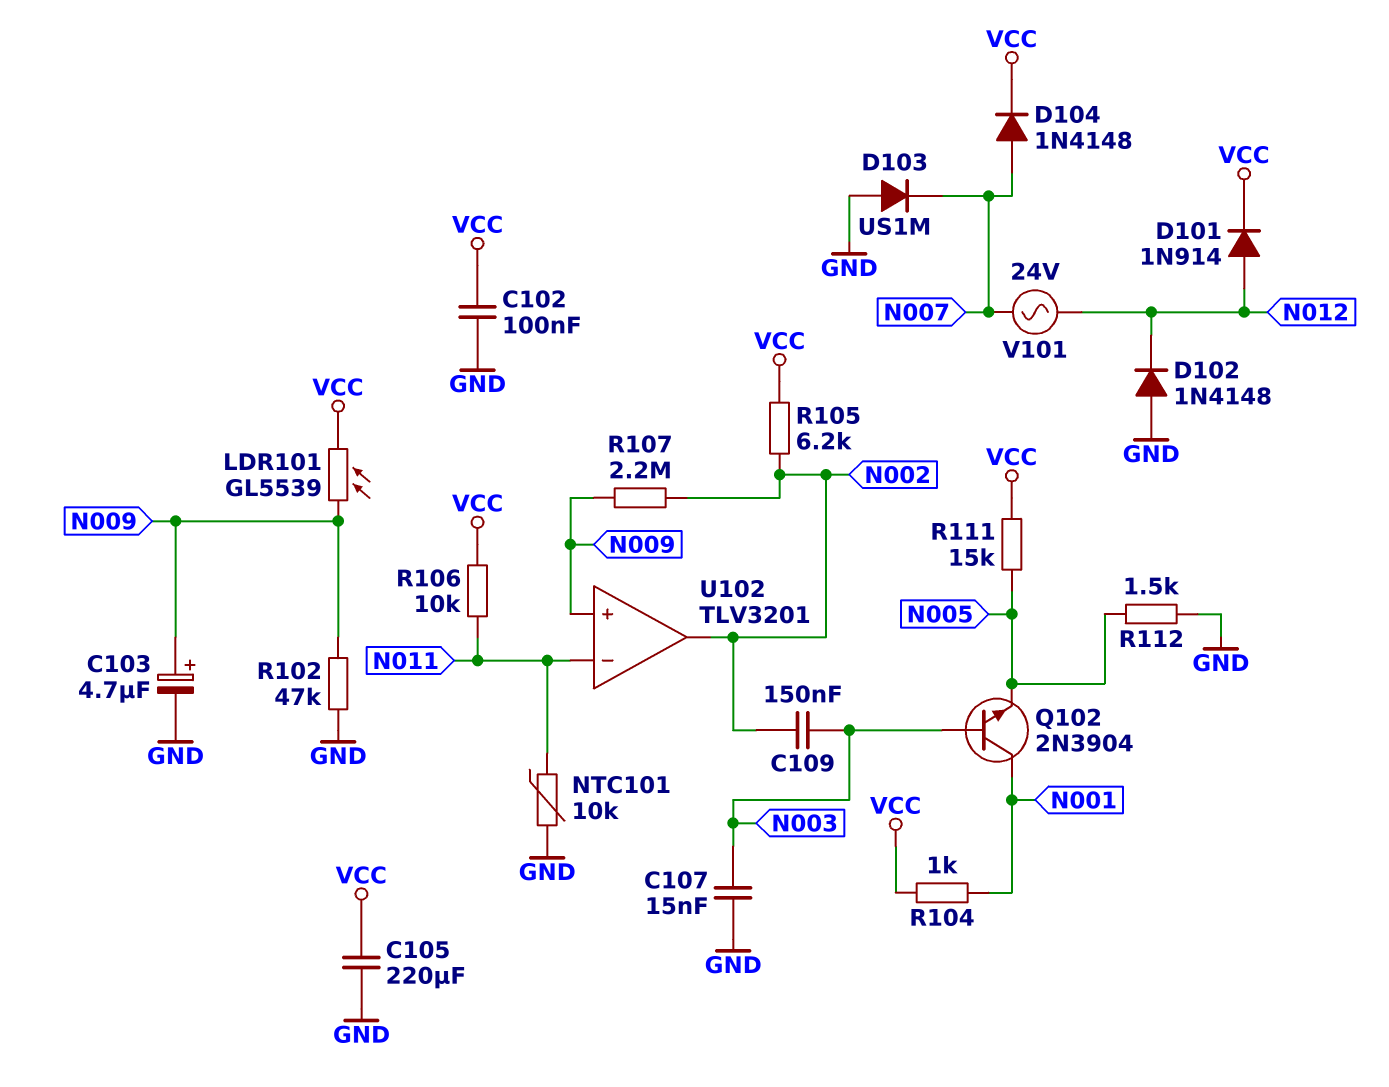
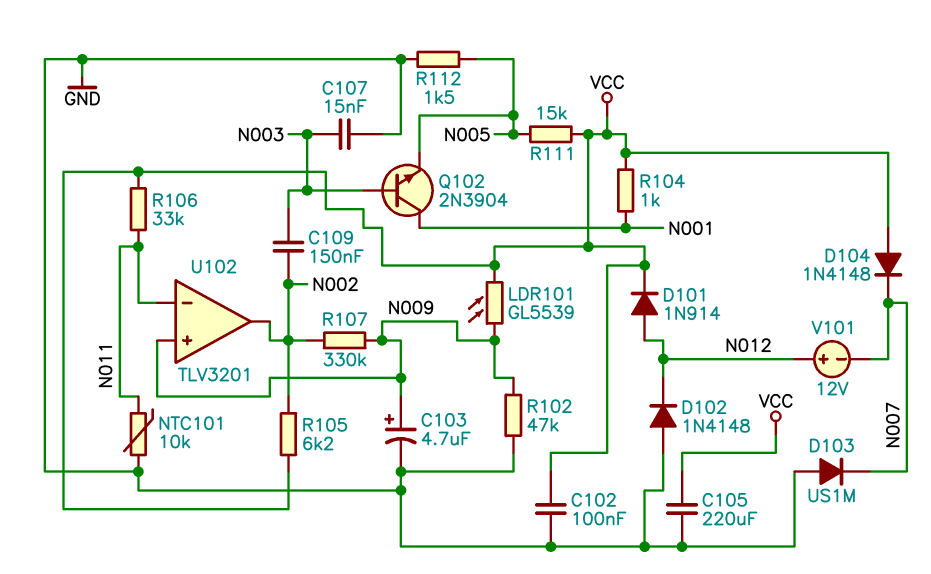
D104: diode 1N4148 (A N007, K VCC) -> diode 1N4148 (A VCC, K N007)
R106: 10k (N011, VCC) -> 33k (N011, VCC)
R107: 2.2M (N002, N009) -> 330k (N002, N009)
V101: AC 24V (N007, N012) -> 12V (plus N012, minus N007)

